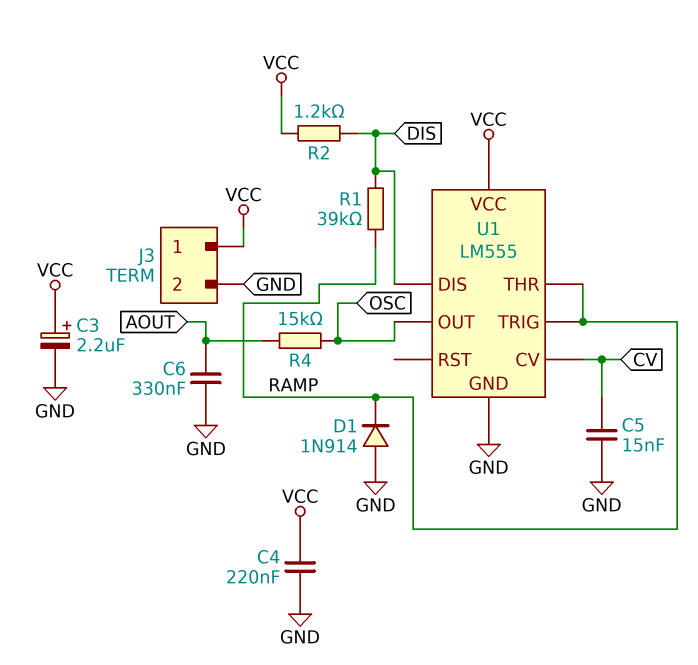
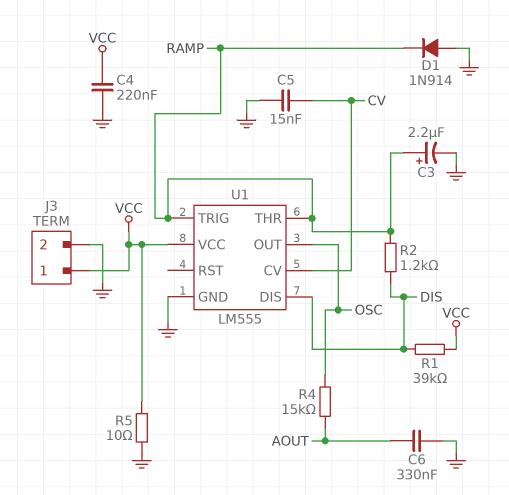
C3: 2.2uF (plus VCC, minus GND) -> 2.2uF (plus RAMP, minus GND)
R1: 39k (DIS, RAMP) -> 39k (DIS, VCC)
R2: 1.2k (DIS, VCC) -> 1.2k (DIS, RAMP)
R5: none -> 10 (GND, VCC)

